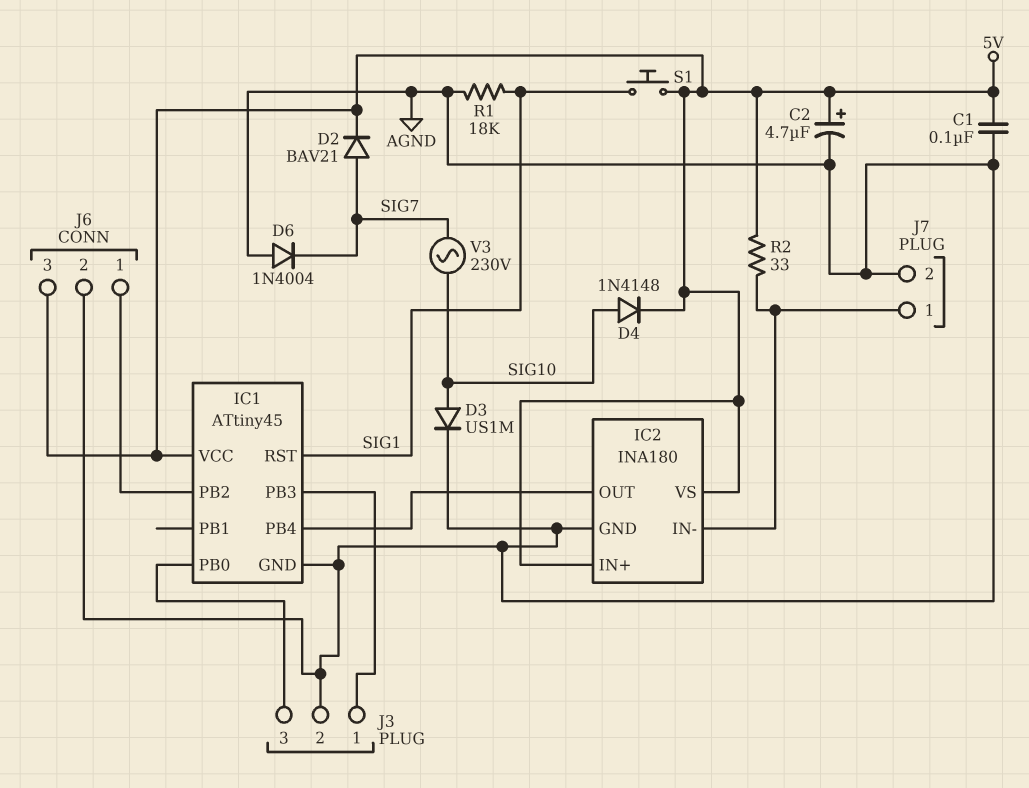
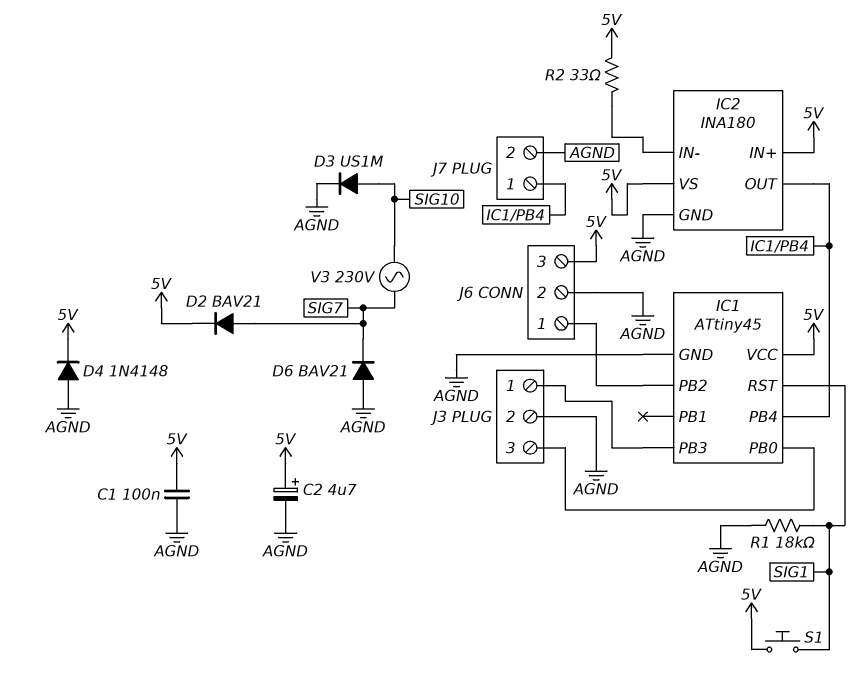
D4: diode 1N4148 (A SIG10, K 5V) -> diode 1N4148 (A AGND, K 5V)
D6: diode 1N4004 (A AGND, K SIG7) -> diode BAV21 (A AGND, K SIG7)
J7 pin 1: IC2/IN- -> IC1/PB4

